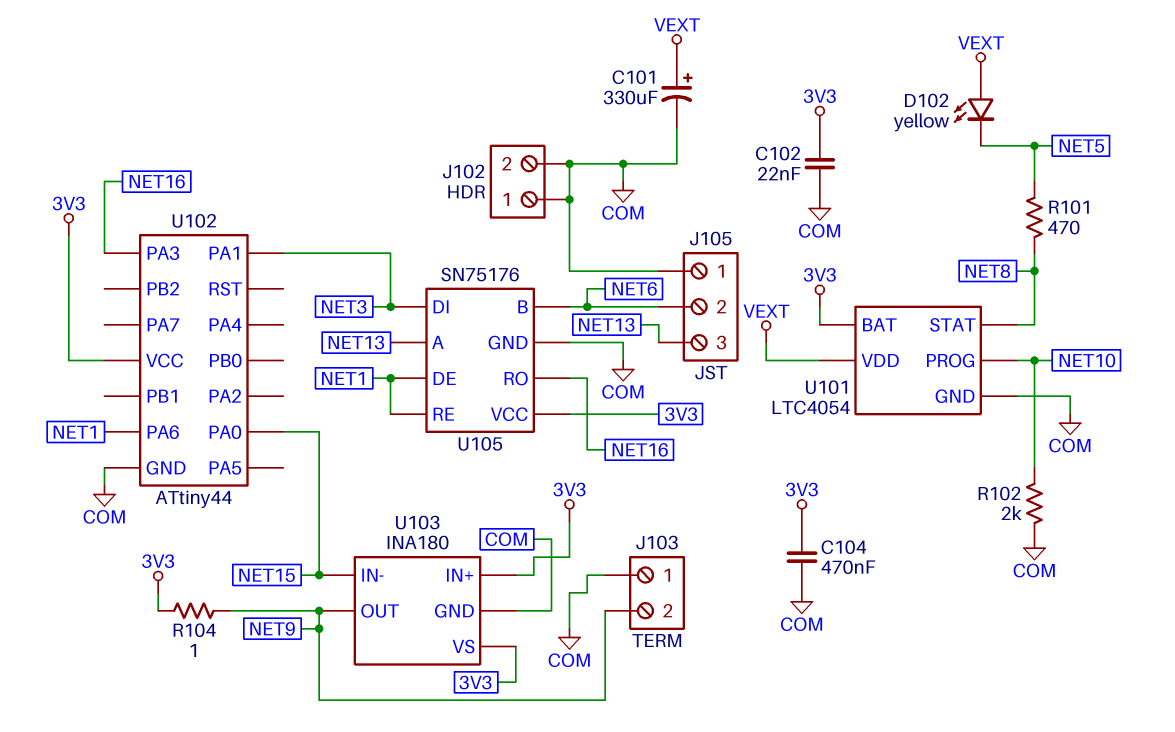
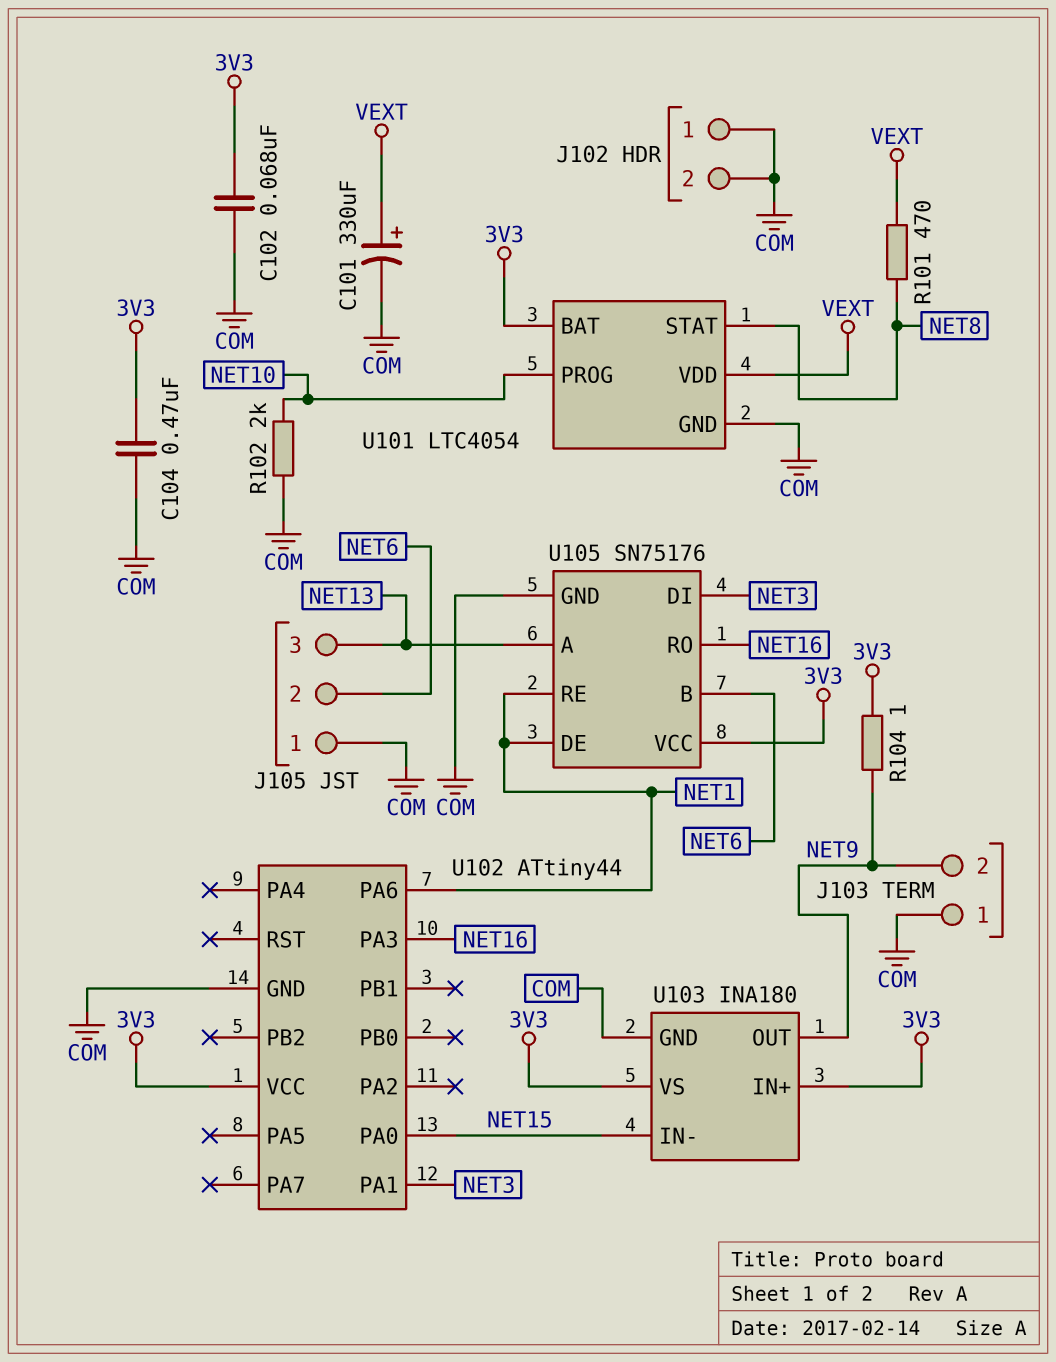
C102: 22nF (3V3, COM) -> 68nF (3V3, COM)
D102: LED yellow (A VEXT, K NET5) -> none
R101: 470 (NET5, NET8) -> 470 (NET8, VEXT)

